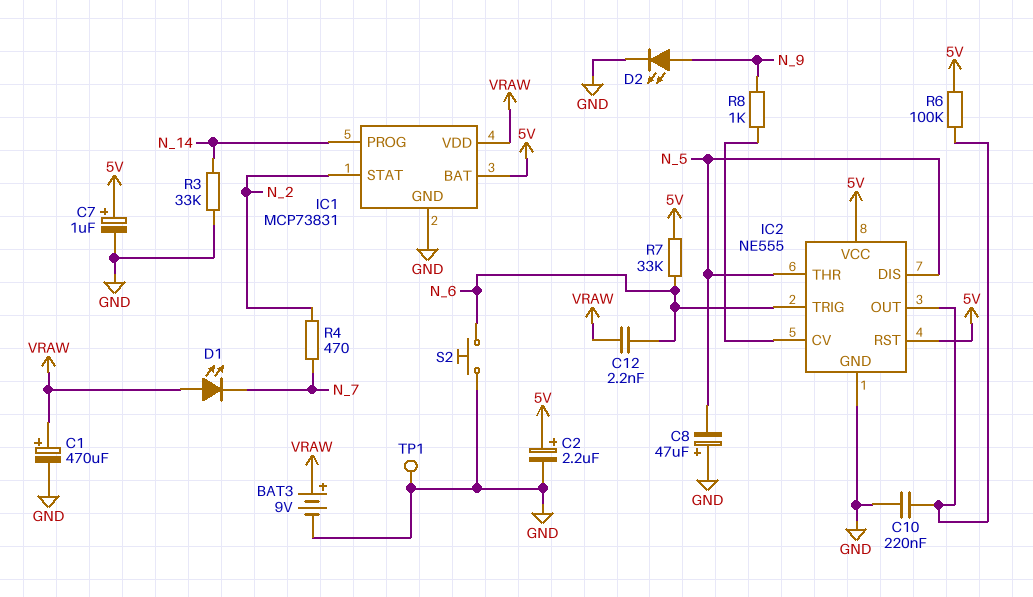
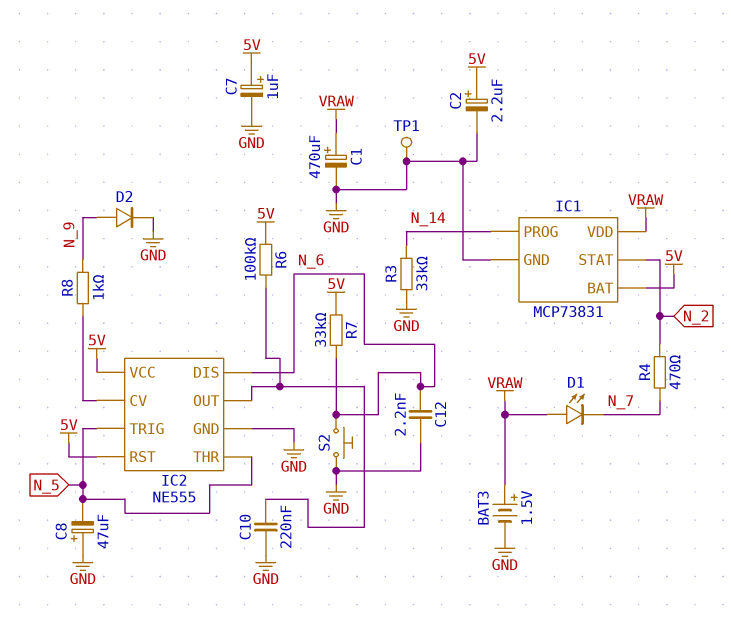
BAT3: 9V (plus VRAW, minus GND) -> 1.5V (plus VRAW, minus GND)
C12: 2.2nF (N_6, VRAW) -> 2.2nF (GND, N_6)
D2: LED (A N_9, K GND) -> diode (A N_9, K GND)
IC2 pin DIS: N_5 -> N_6
IC2 pin TRIG: N_6 -> N_5

